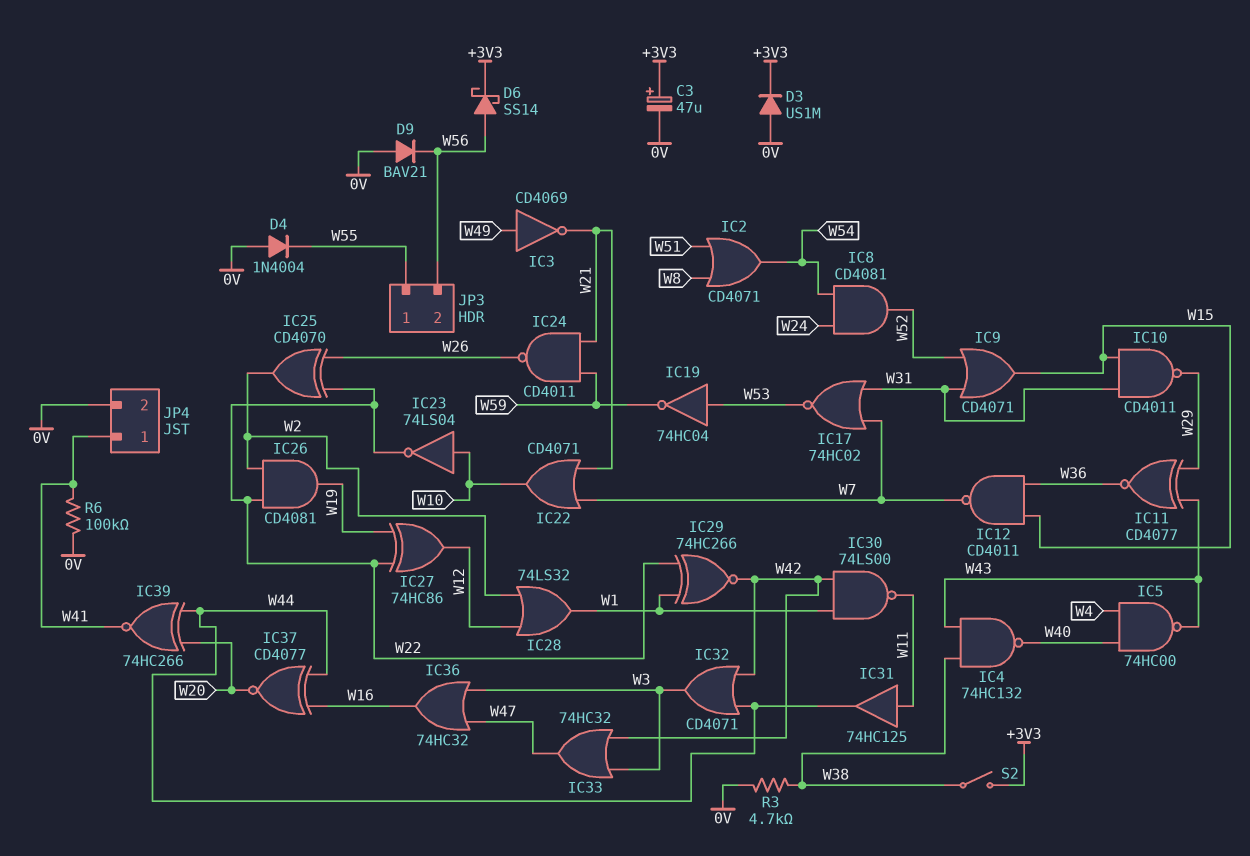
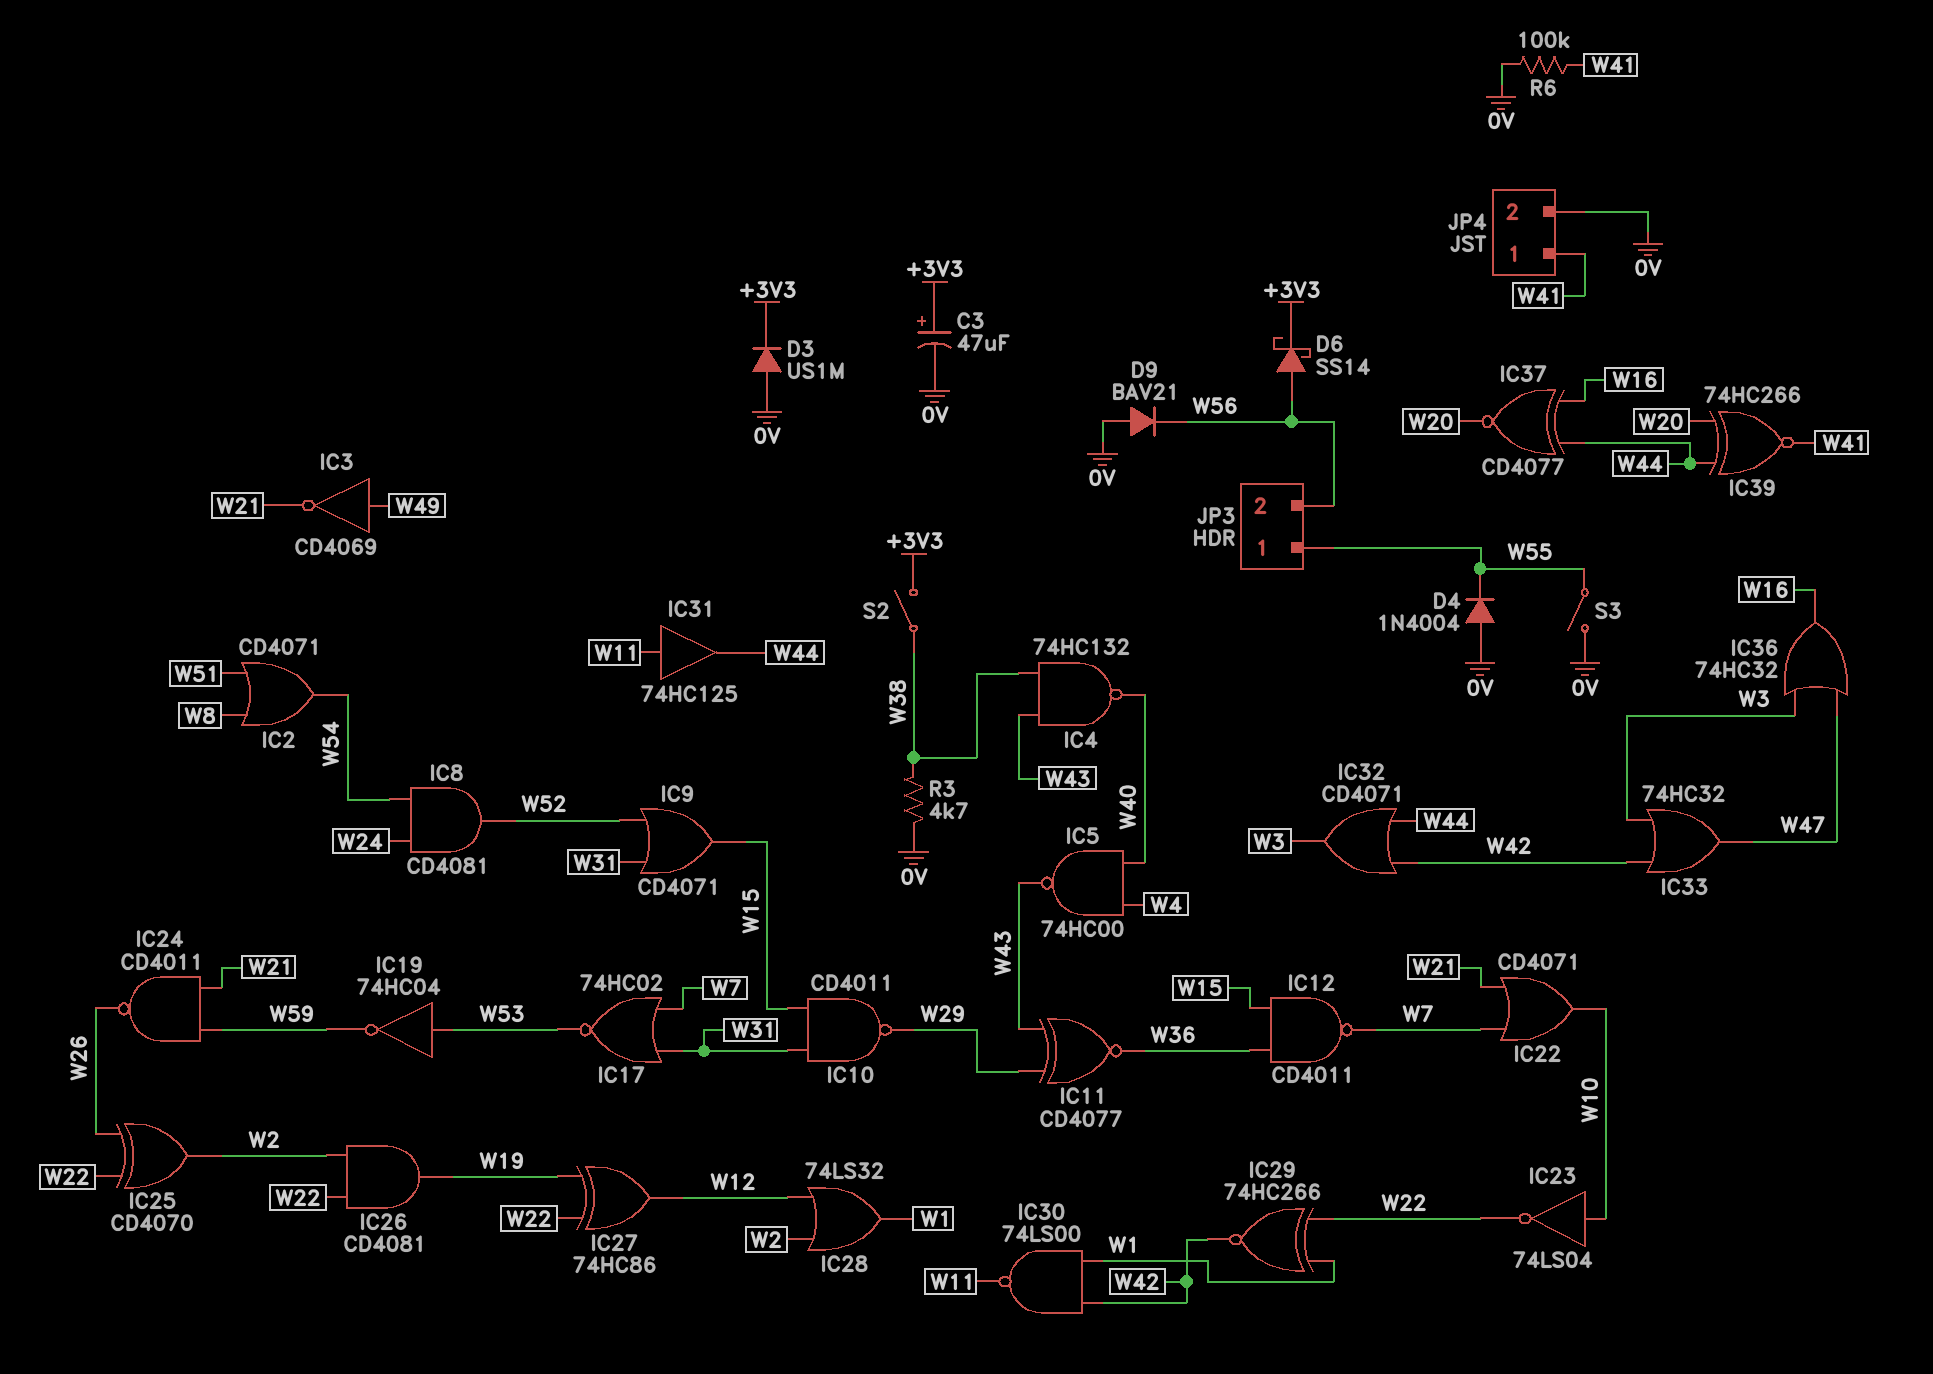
S3: none -> switch (0V, W55)

